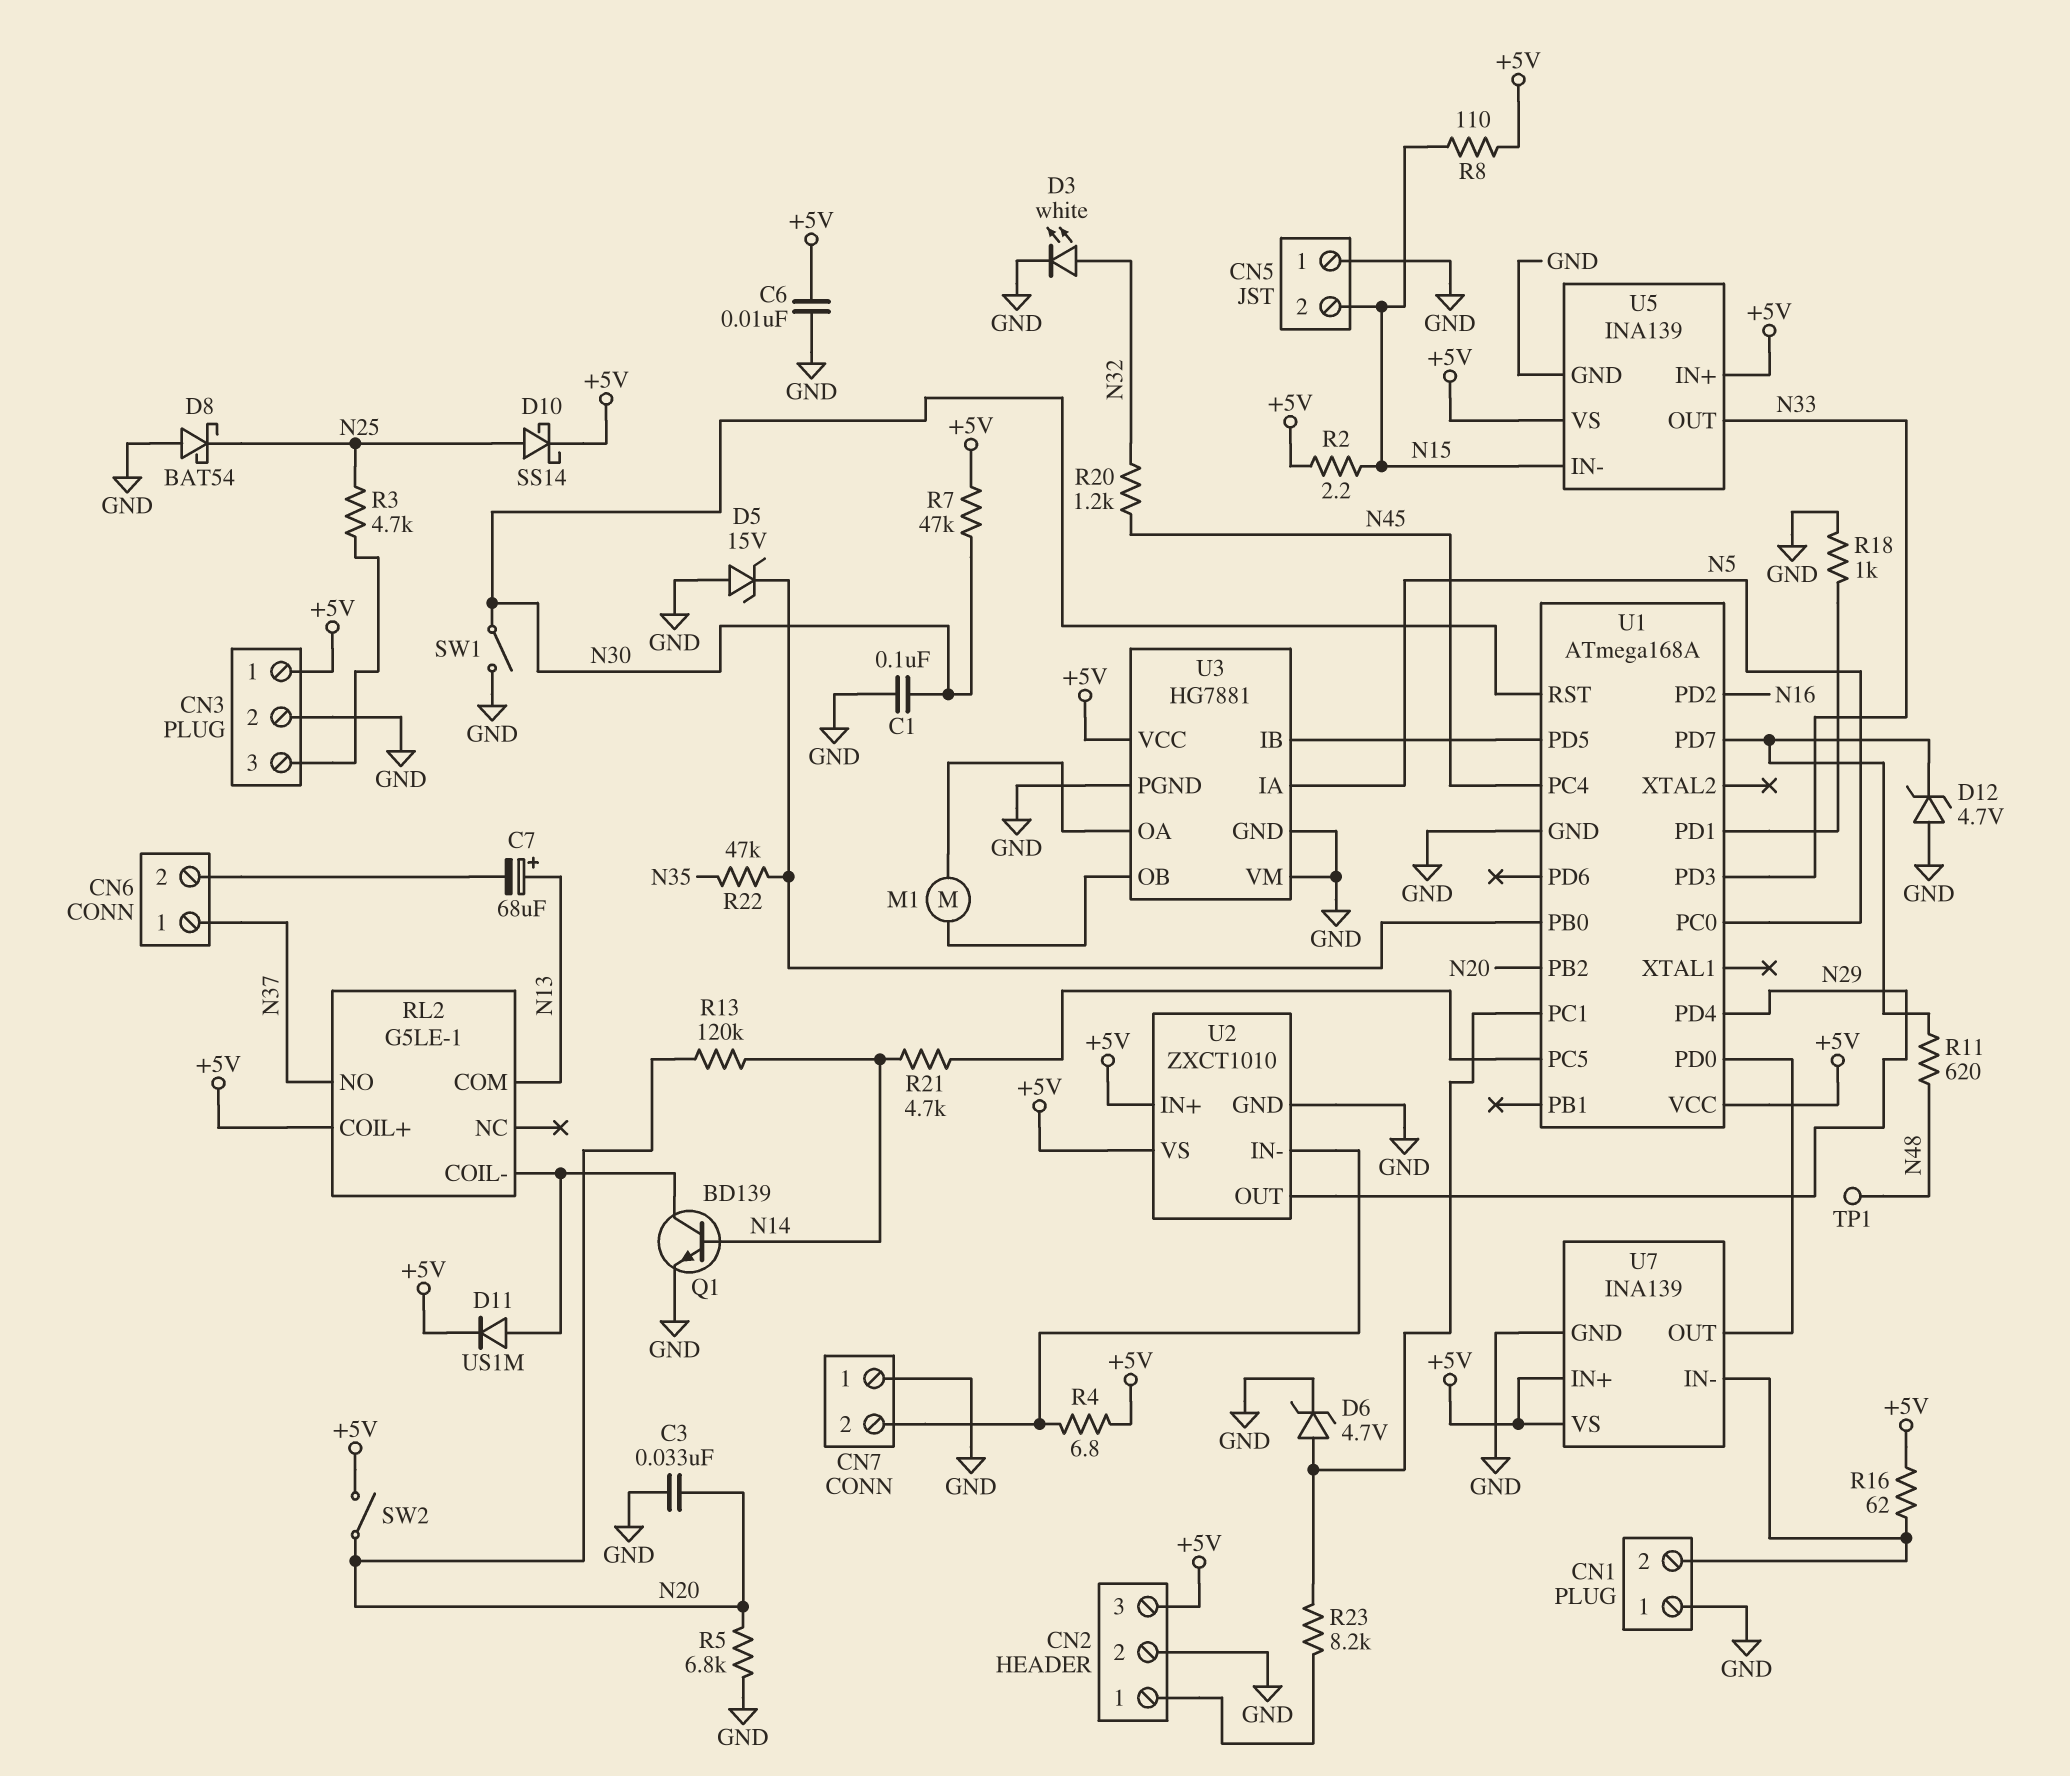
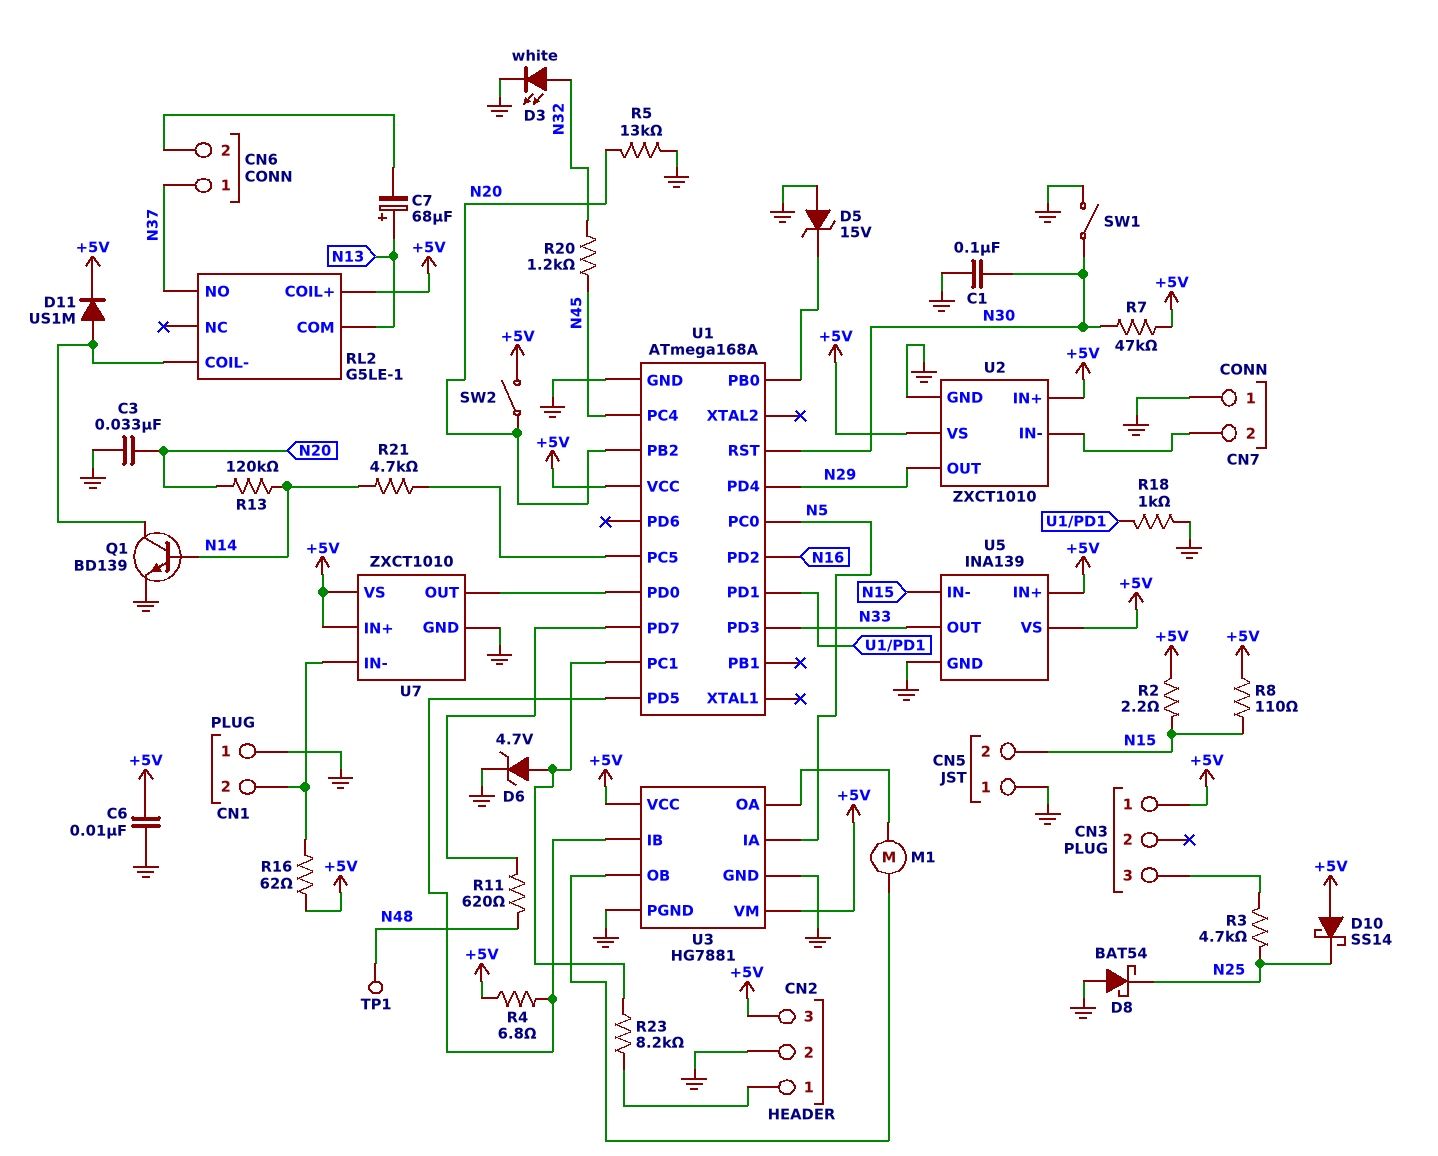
CN3 pin 2: GND -> none
D10: schottky SS14 (A N25, K +5V) -> schottky SS14 (A +5V, K N25)
D12: zener 4.7V (A GND, K U1/PD7) -> none
R4: 6.8 (+5V, CN7/2) -> 6.8 (+5V, U1/PD5)
R5: 6.8k (GND, N20) -> 13k (GND, N20)
R22: 47k (N35, U1/PB0) -> none
U3 pin VM: GND -> +5V
U7: INA139 -> ZXCT1010

